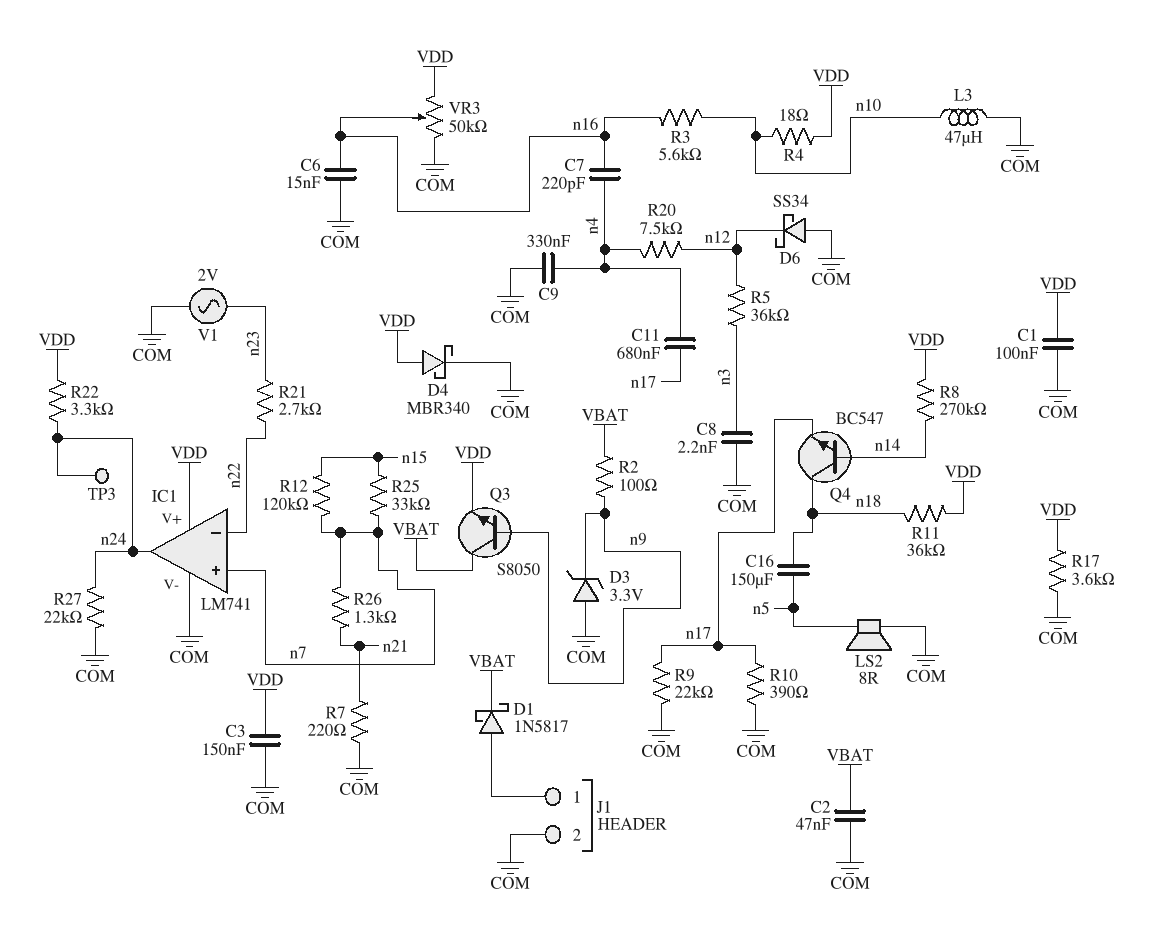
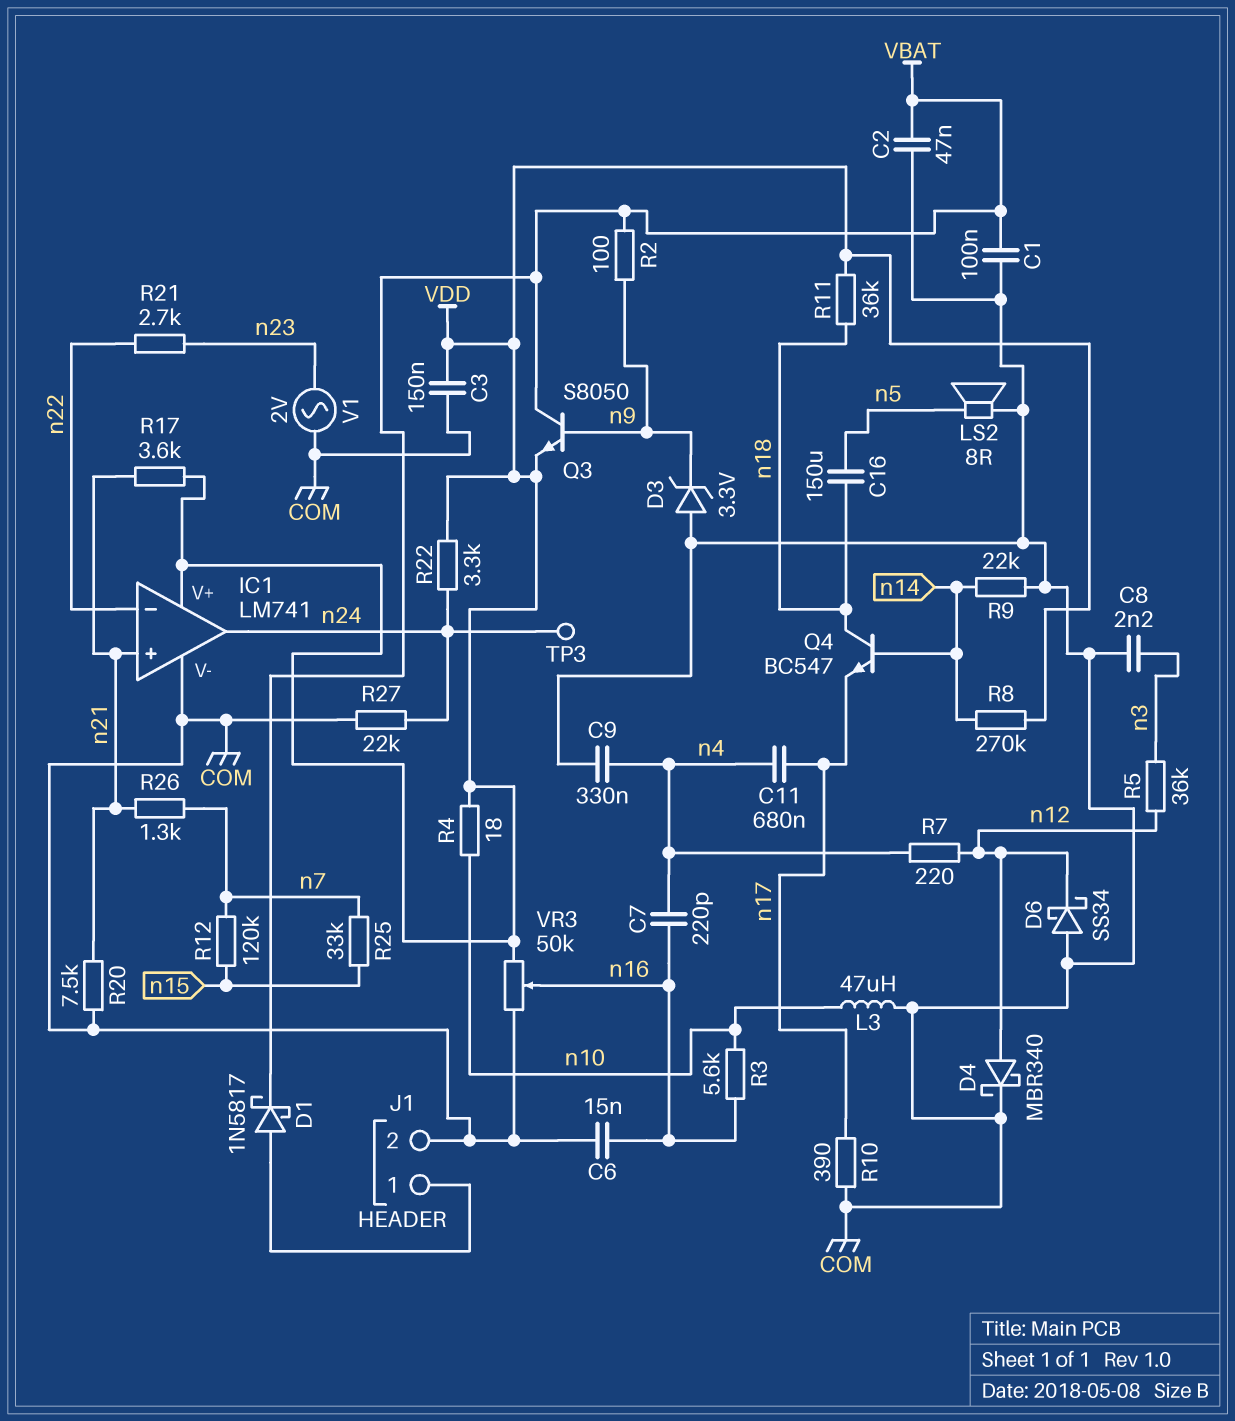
C1: 100nF (COM, VDD) -> 100nF (COM, VBAT)
D4: schottky MBR340 (A VDD, K COM) -> schottky MBR340 (A n12, K COM)
IC1 pin in+: n7 -> n21
R7: 220 (COM, n21) -> 220 (n4, n12)
R9: 22k (COM, n17) -> 22k (COM, n14)
R17: 3.6k (COM, VDD) -> 3.6k (VDD, n21)
R20: 7.5k (n4, n12) -> 7.5k (COM, n21)

